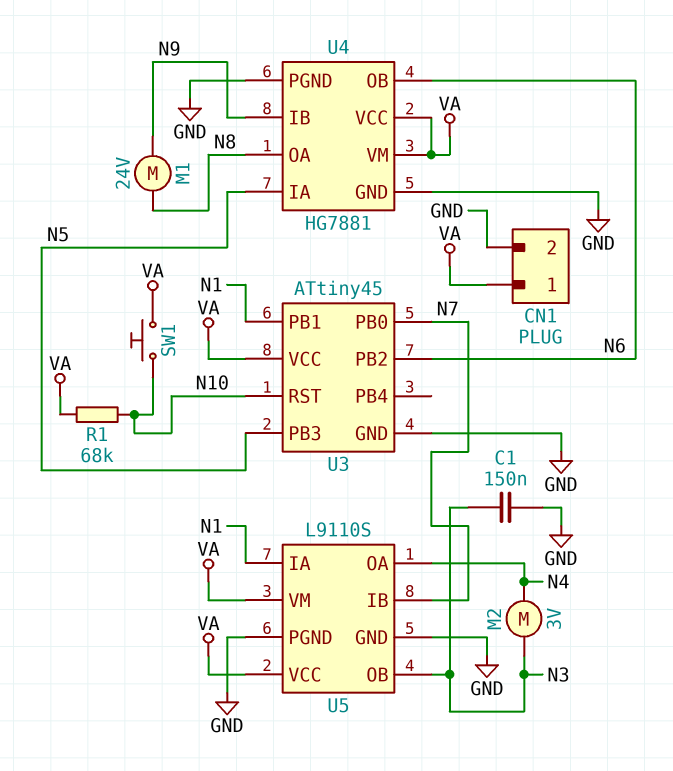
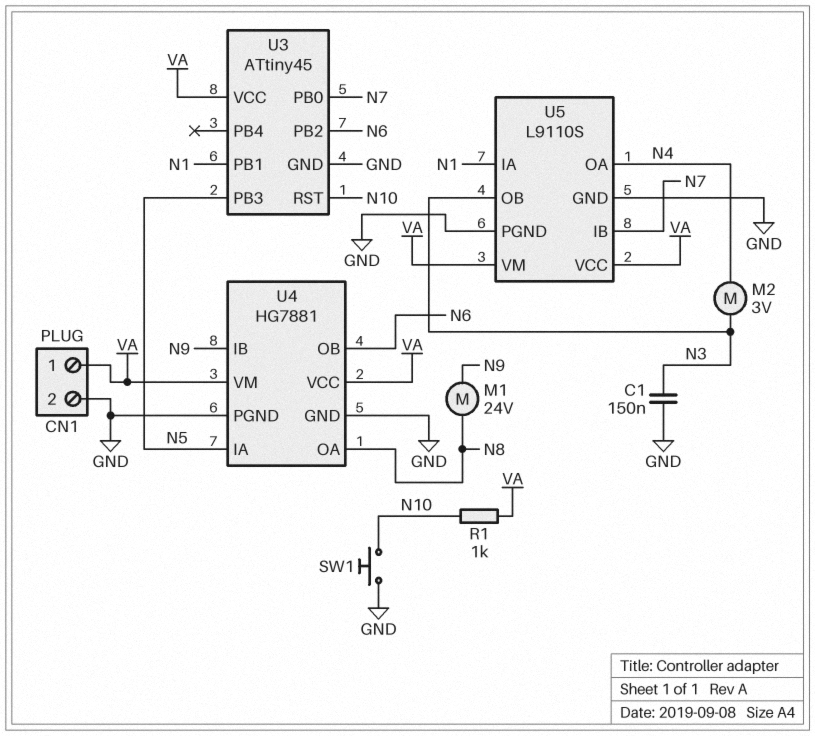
R1: 68k (N10, VA) -> 1k (N10, VA)
SW1: button (N10, VA) -> button (GND, N10)

